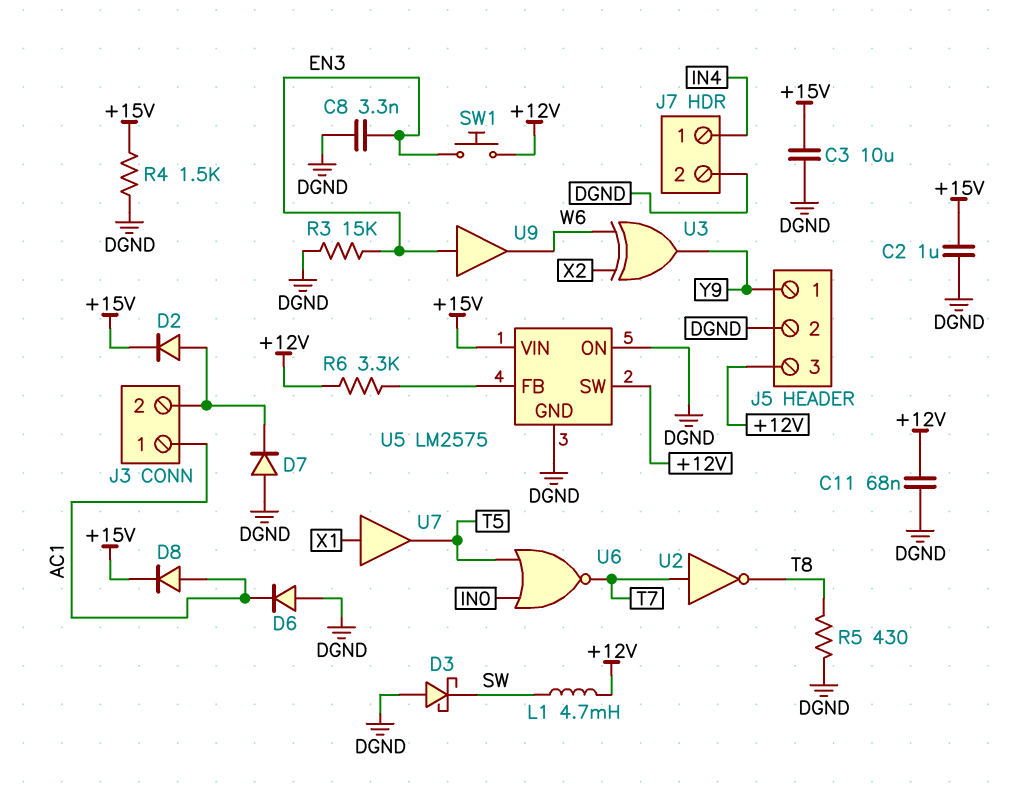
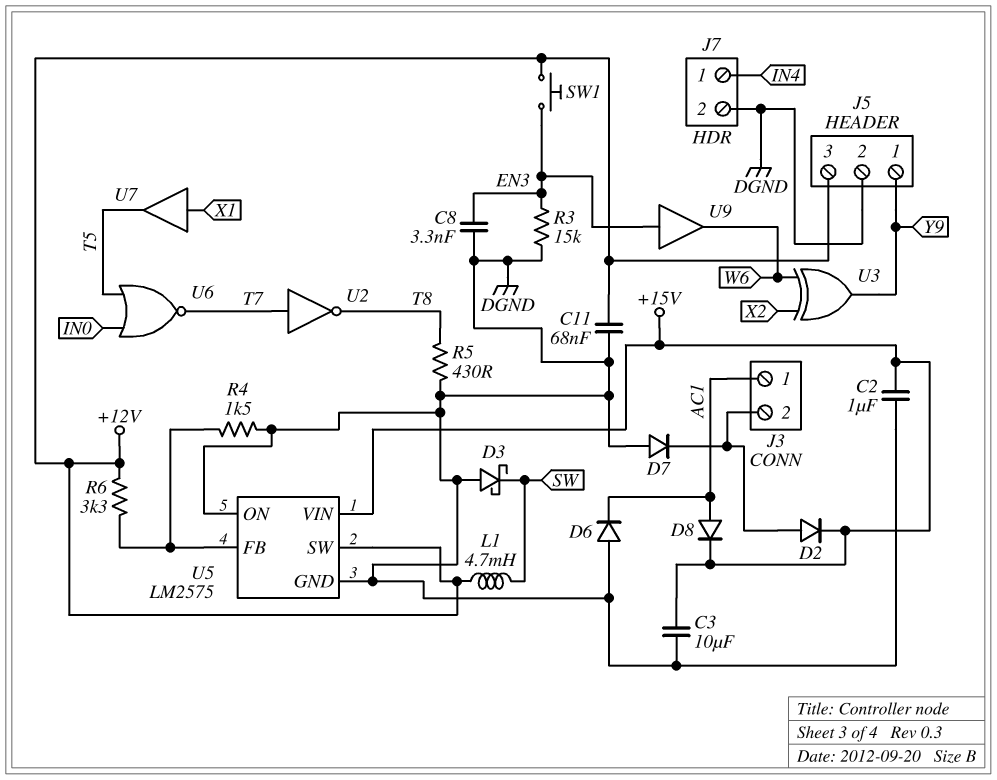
R4: 1.5k (+15V, DGND) -> 1.5k (DGND, U5/FB)

